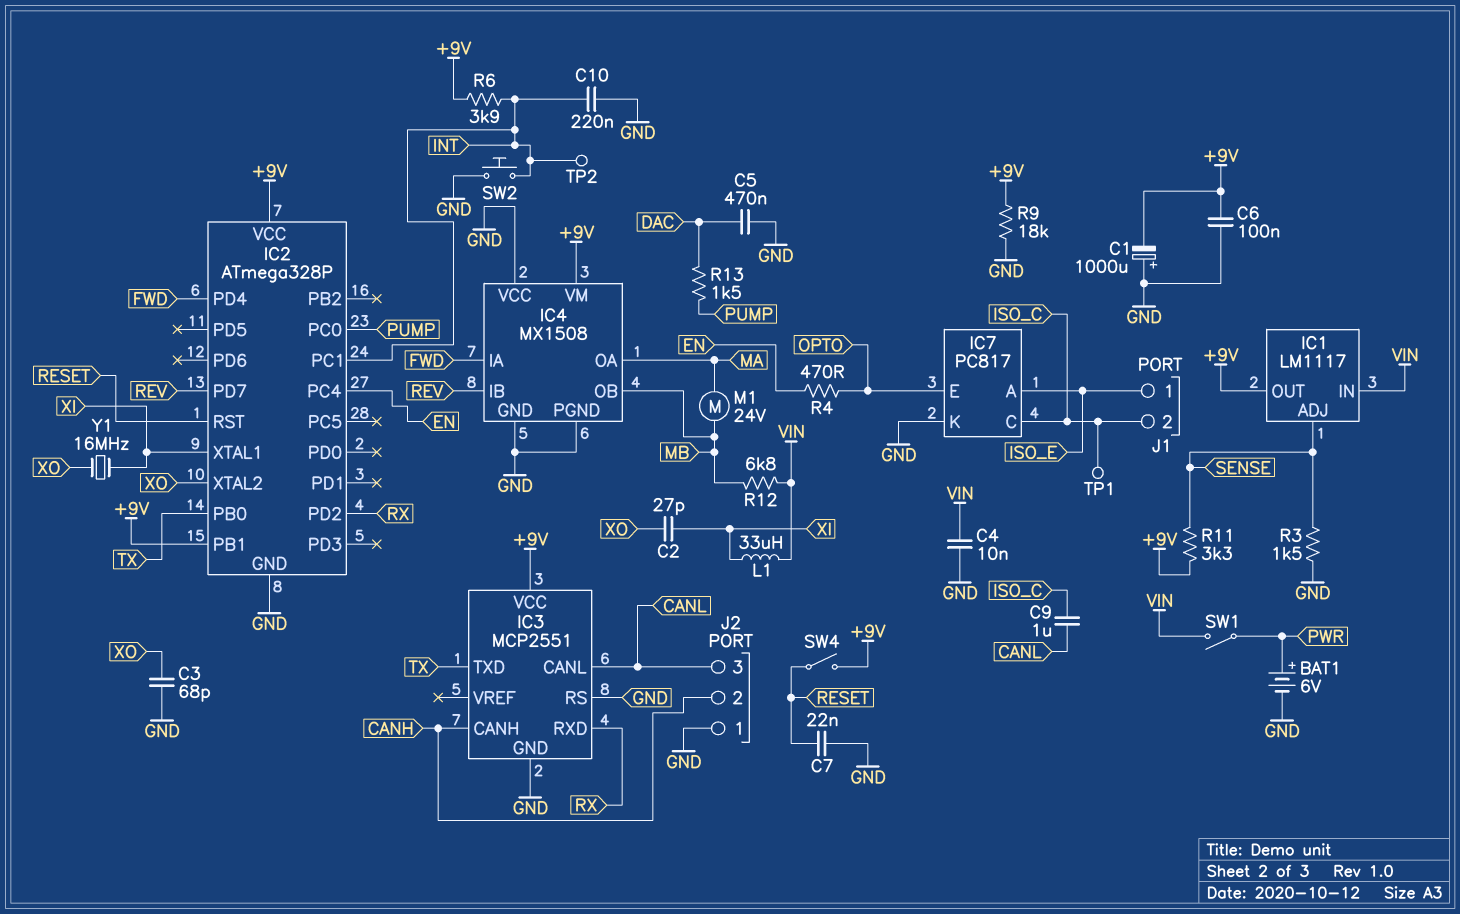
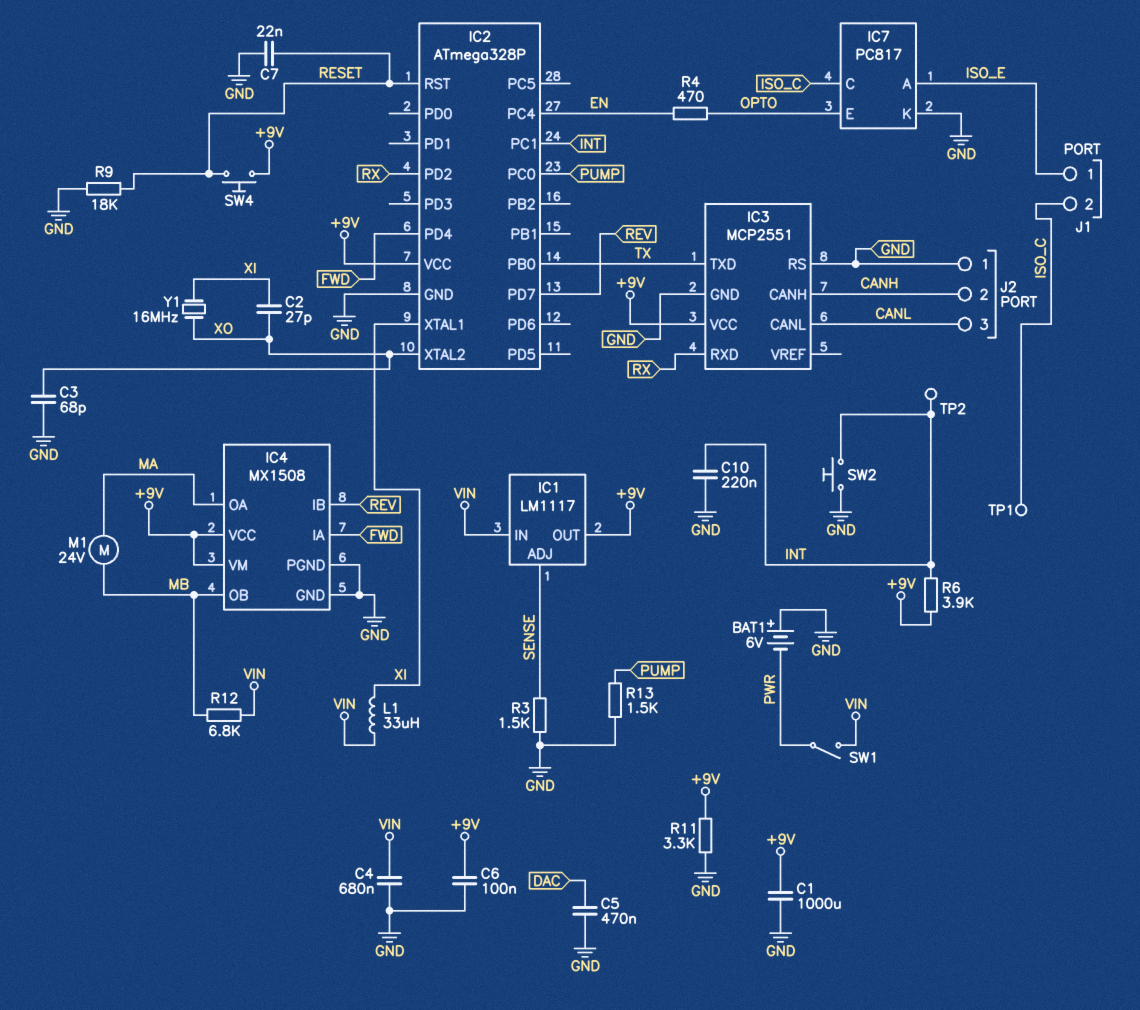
BAT1: 6V (plus PWR, minus GND) -> 6V (plus GND, minus PWR)
C1: 1000uF (plus GND, minus +9V) -> 1000uF (+9V, GND)
C4: 10nF (GND, VIN) -> 680nF (GND, VIN)
C9: 1uF (CANL, ISO_C) -> none
IC2 pin PB1: +9V -> none
IC4 pin VCC: GND -> +9V
R9: 18k (+9V, GND) -> 18k (GND, RESET)
R11: 3.3k (+9V, SENSE) -> 3.3k (+9V, GND)
R13: 1.5k (DAC, PUMP) -> 1.5k (GND, PUMP)
SW4: switch (+9V, RESET) -> button (+9V, RESET)

